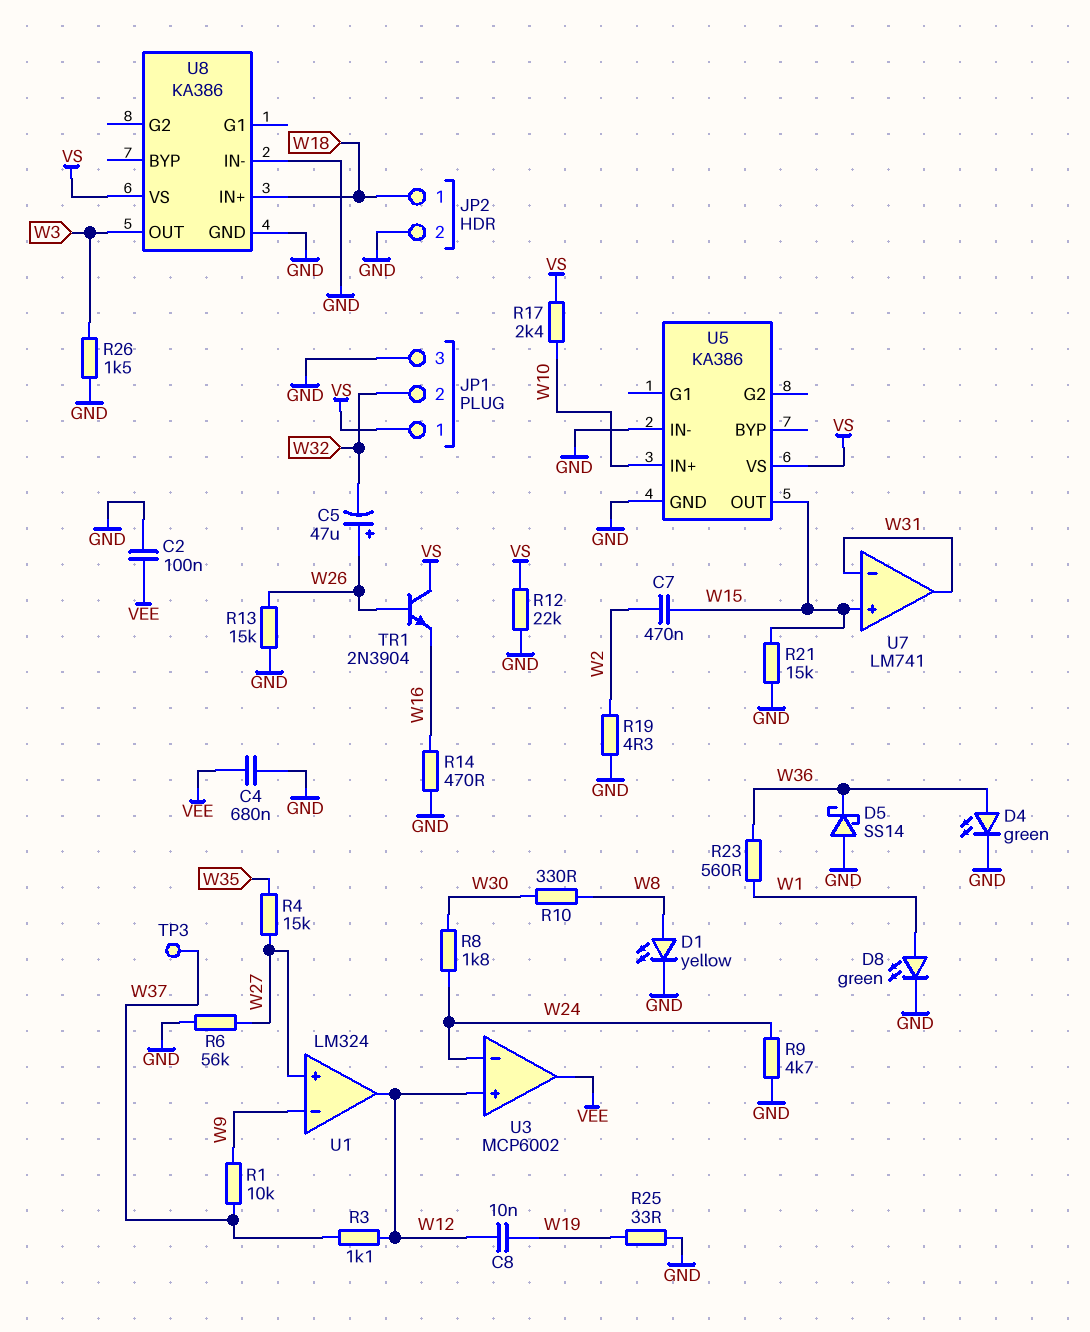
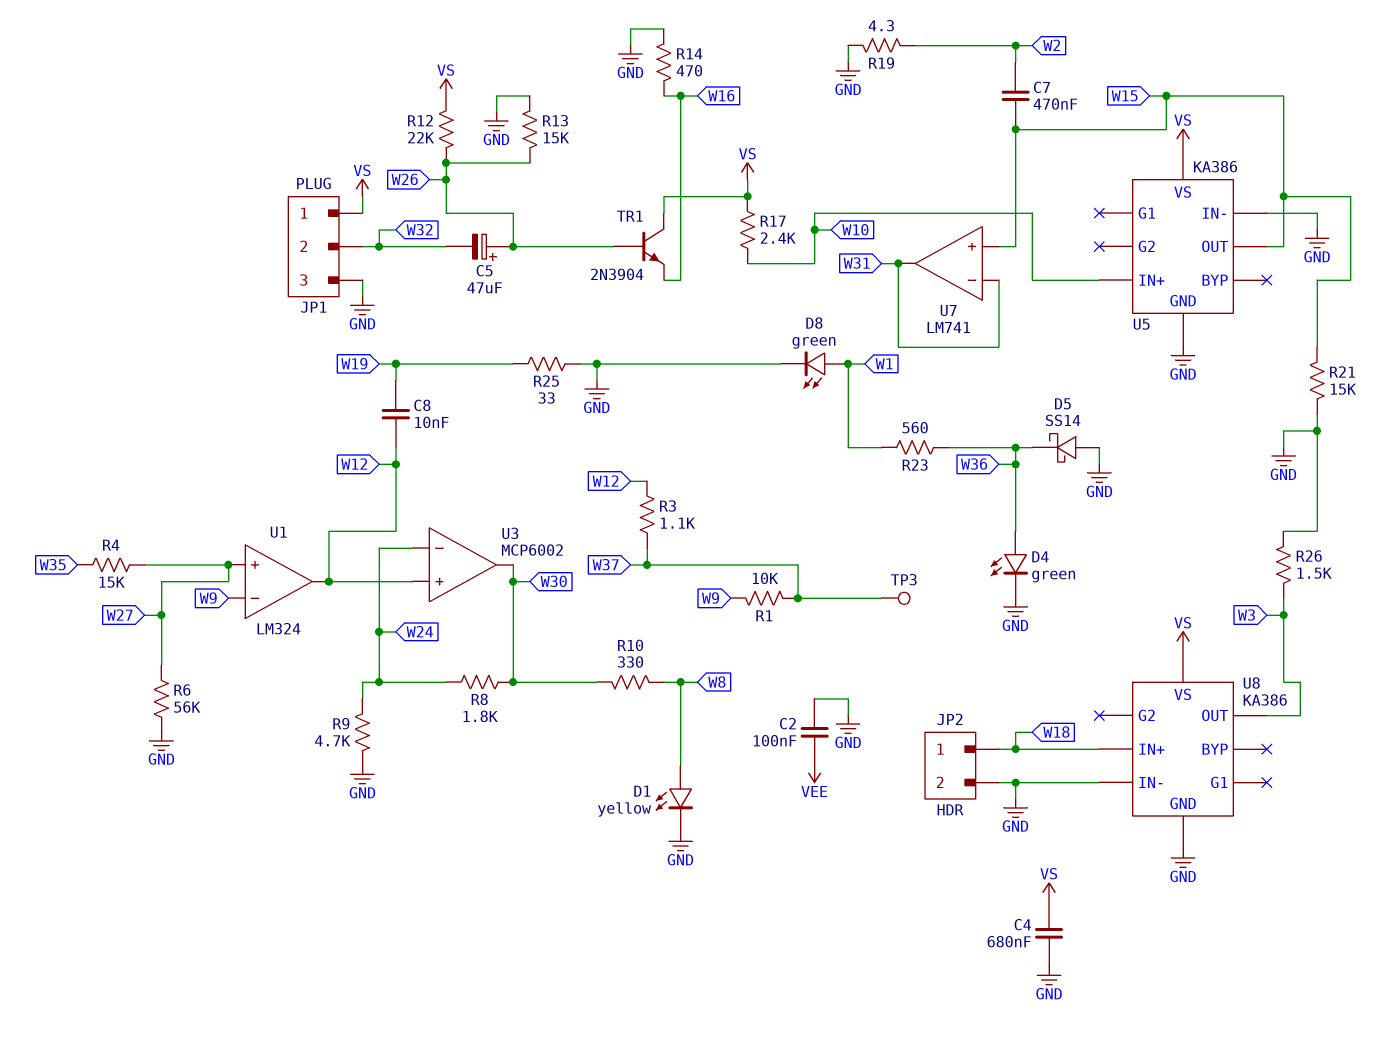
C4: 680nF (GND, VEE) -> 680nF (GND, VS)
R12: 22k (GND, VS) -> 22k (VS, W26)
U3 pin out: VEE -> W30

